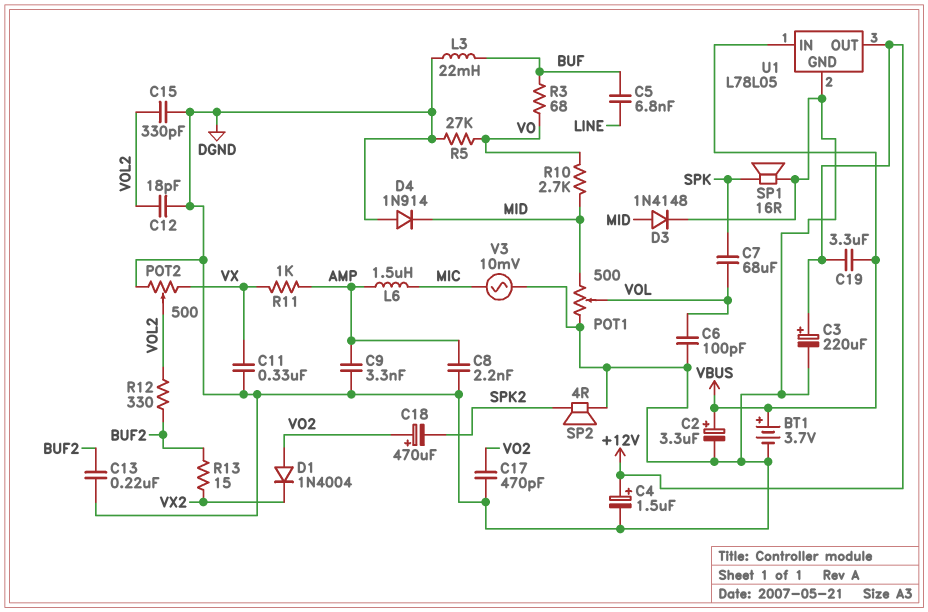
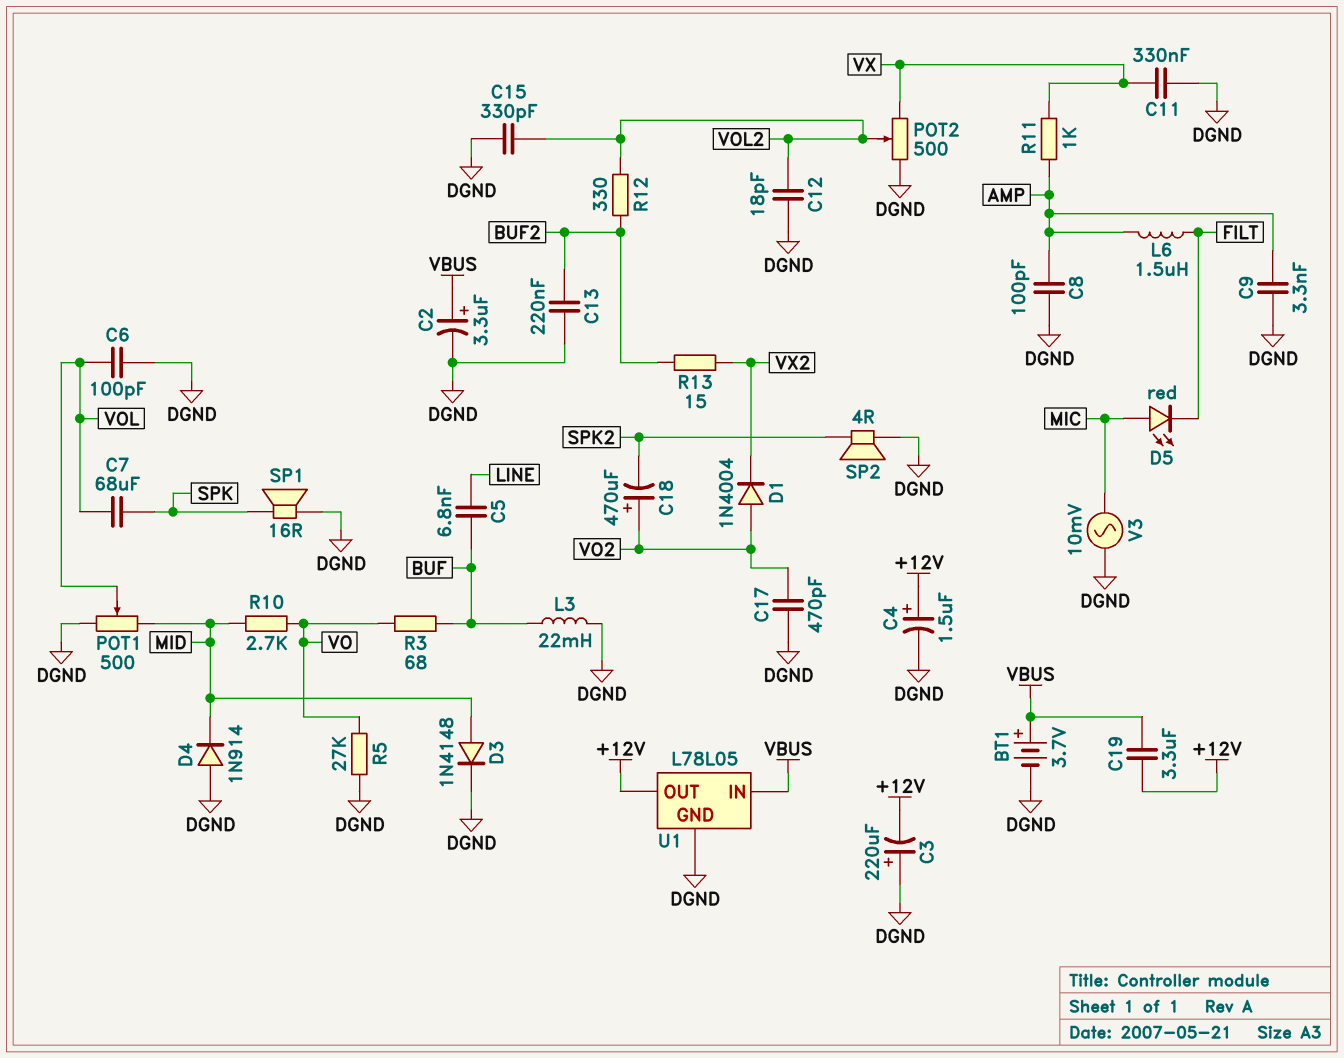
C3: 220uF (plus +12V, minus DGND) -> 220uF (plus DGND, minus +12V)
C8: 2.2nF (AMP, DGND) -> 100pF (AMP, DGND)
D5: none -> LED red (A MIC, K FILT)
L6: 1.5uH (AMP, MIC) -> 1.5uH (AMP, FILT)

